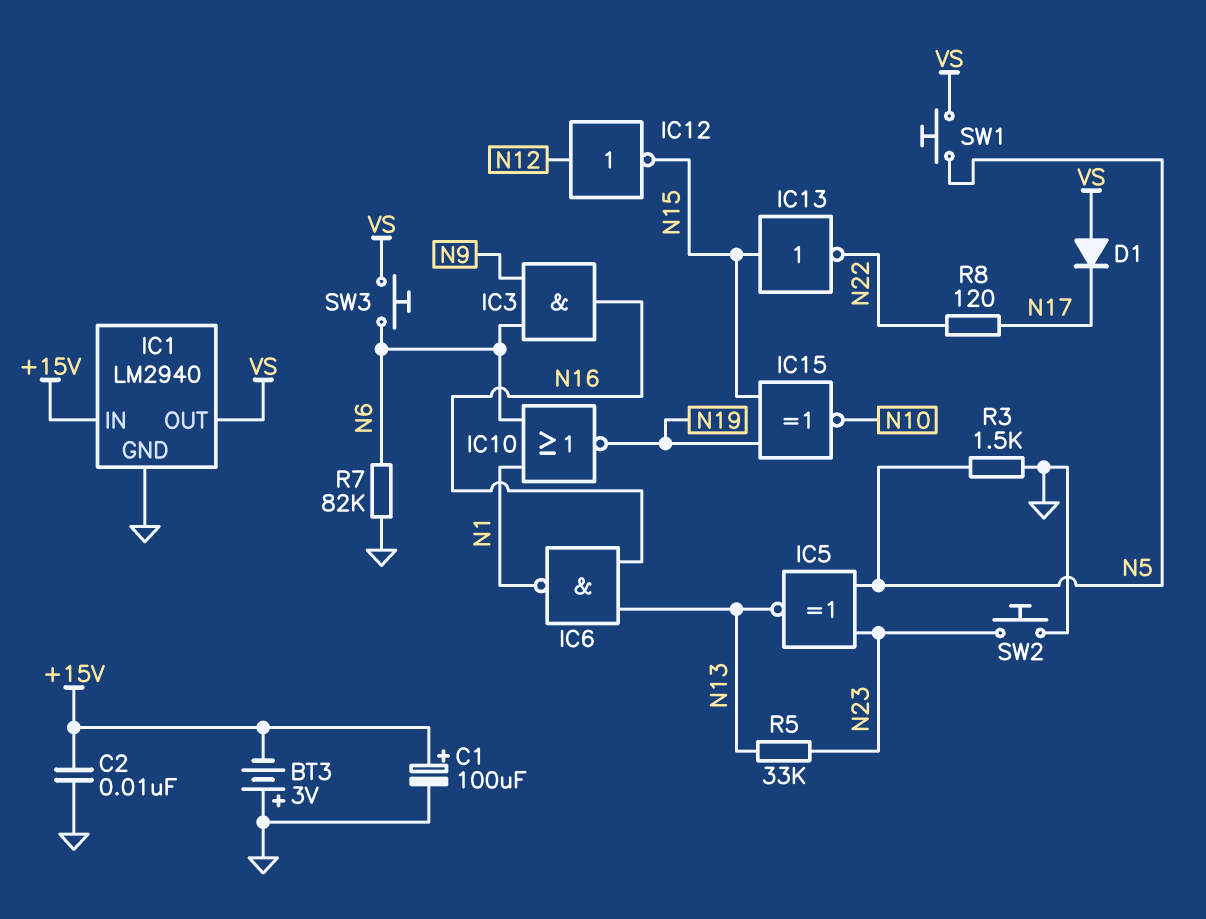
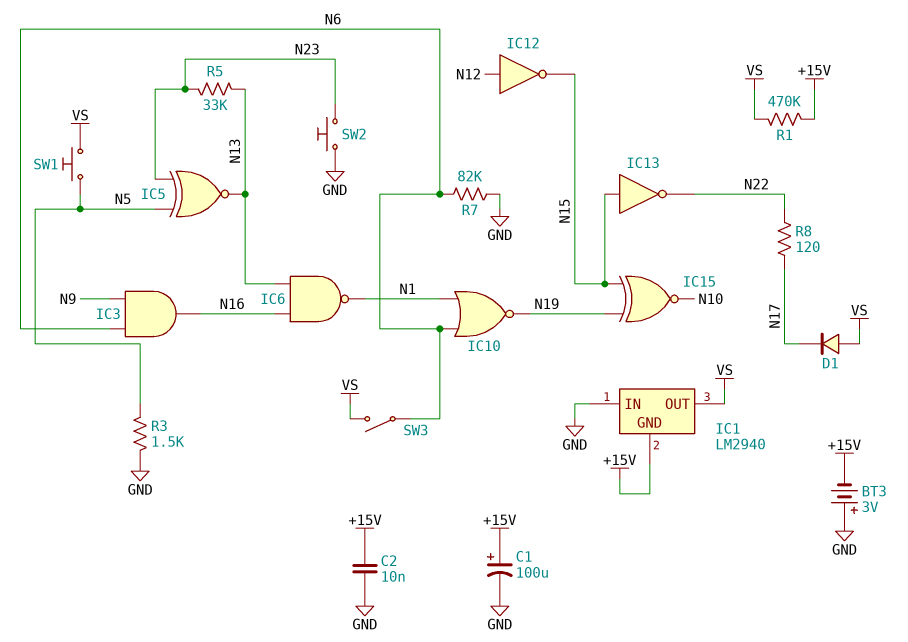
IC1 pin GND: GND -> +15V
IC1 pin IN: +15V -> GND
R1: none -> 470k (+15V, VS)
SW3: button (N6, VS) -> switch (N6, VS)

